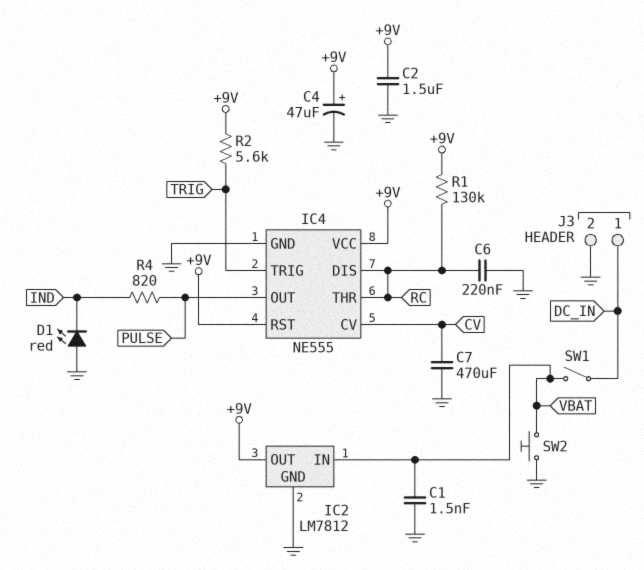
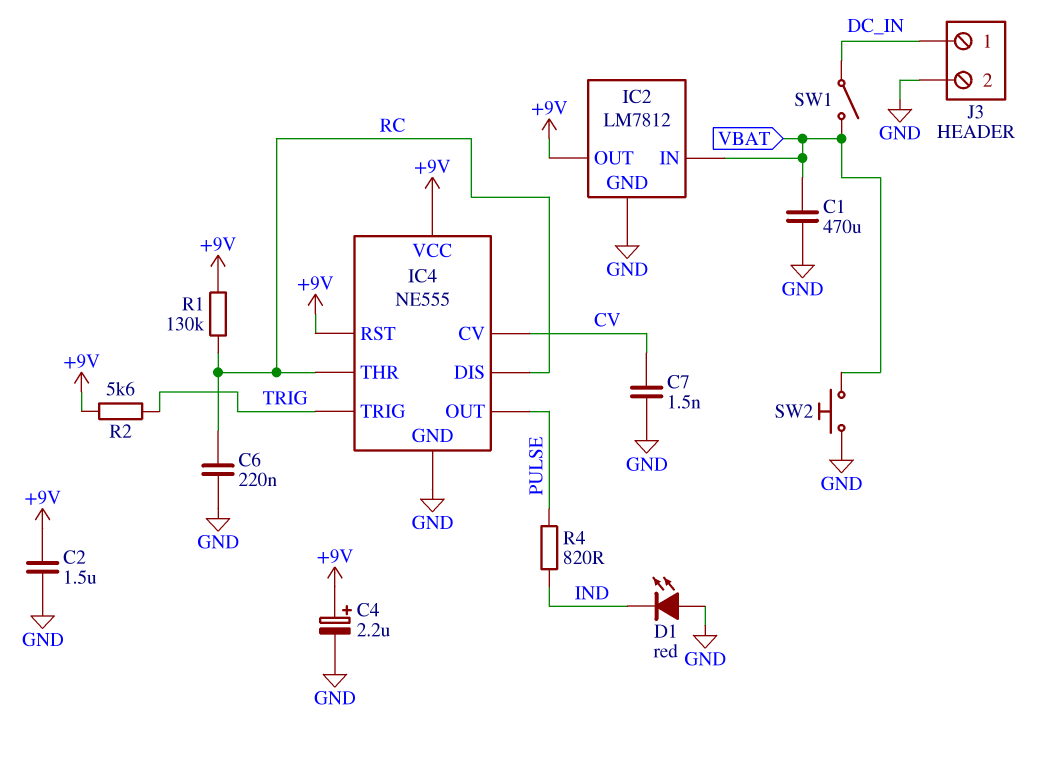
C1: 1.5nF (GND, VBAT) -> 470uF (GND, VBAT)
C4: 47uF (plus +9V, minus GND) -> 2.2uF (plus +9V, minus GND)
C7: 470uF (CV, GND) -> 1.5nF (CV, GND)

